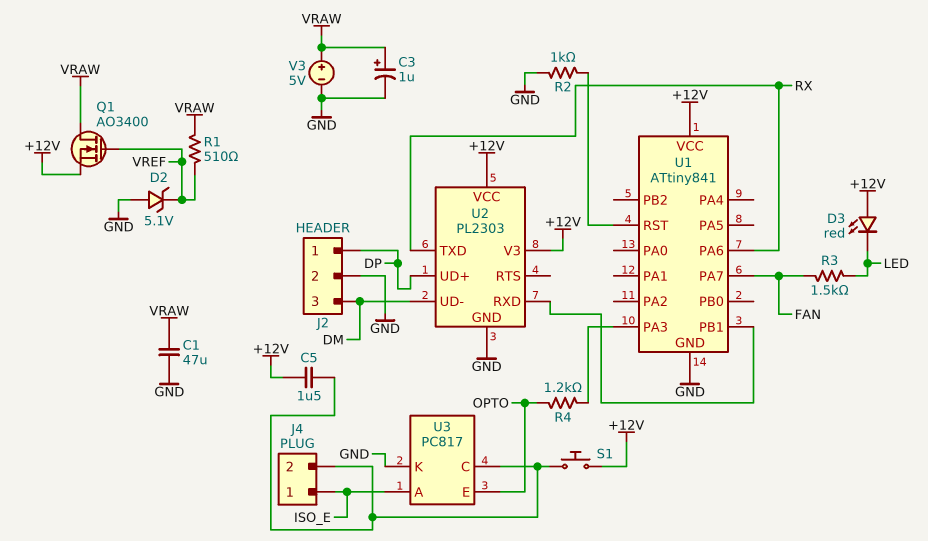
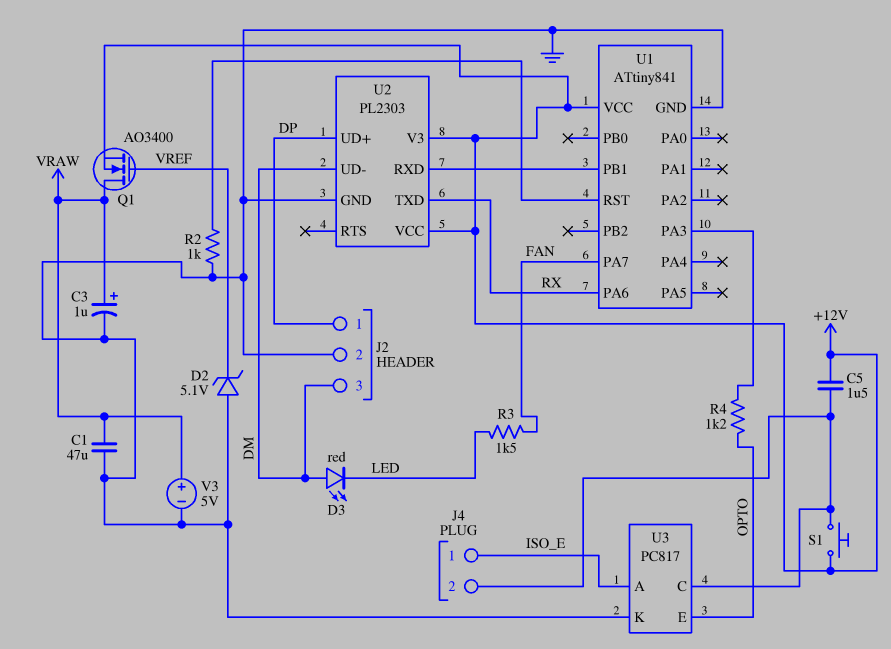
D3: LED red (A +12V, K LED) -> LED red (A DM, K LED)
R1: 510 (VRAW, VREF) -> none

